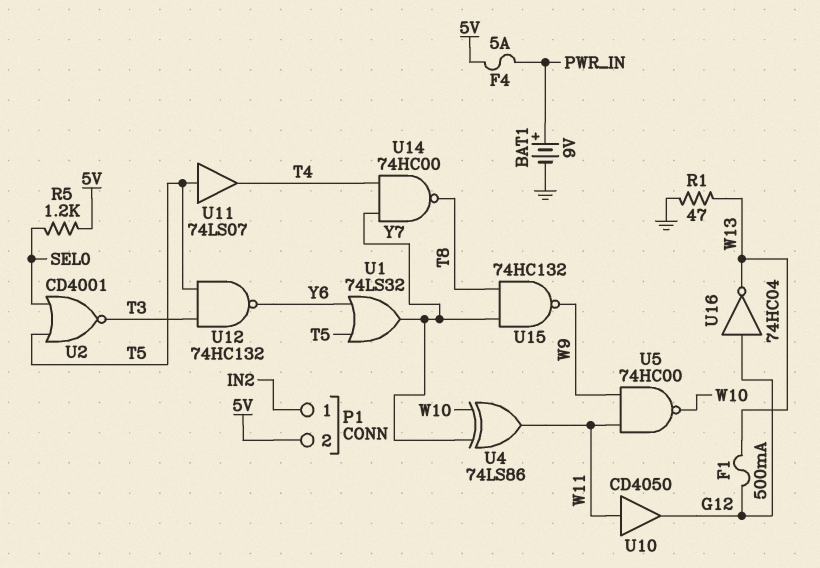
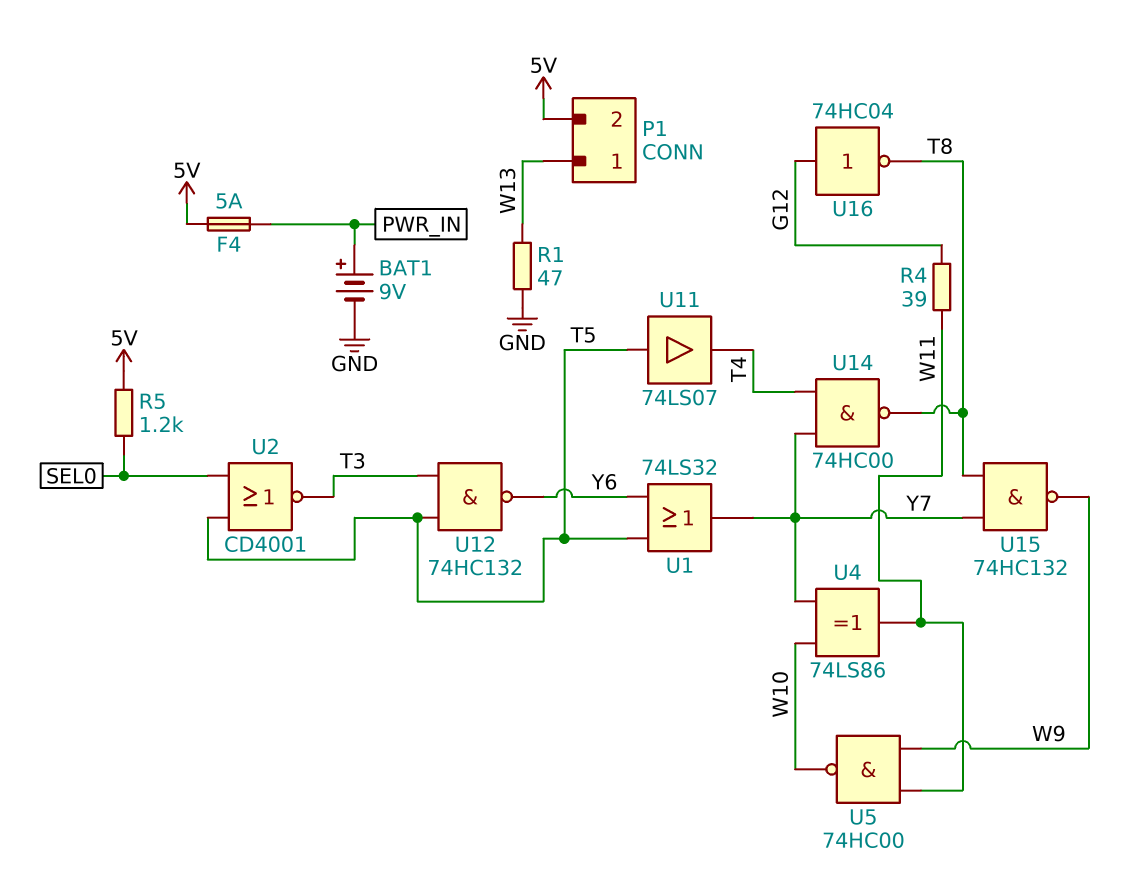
F1: 500mA (G12, W13) -> none
P1 pin 1: IN2 -> W13
R4: none -> 39 (G12, W11)
U10: buffer CD4050 (in W11, out G12) -> none
U16: NOT 74HC04 (in G12, out W13) -> NOT 74HC04 (in G12, out T8)

